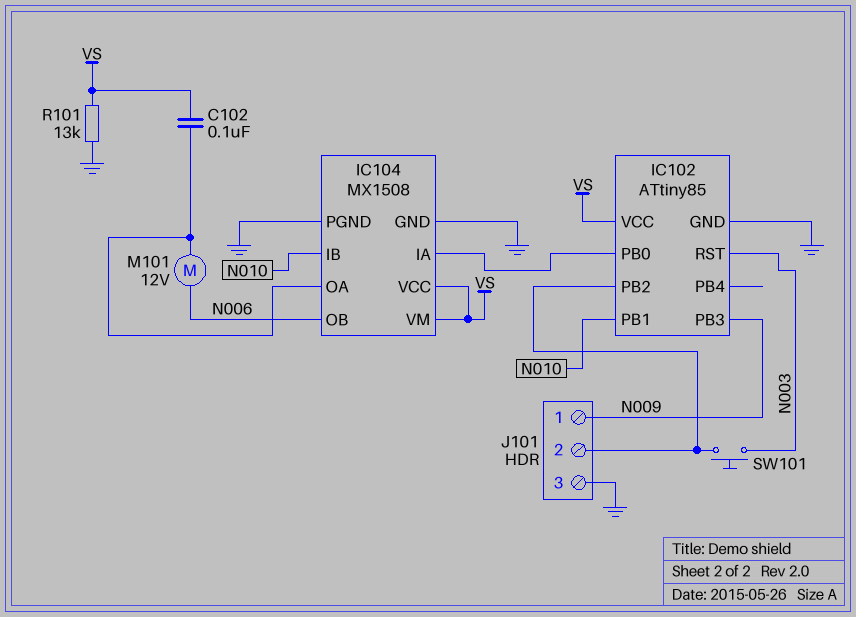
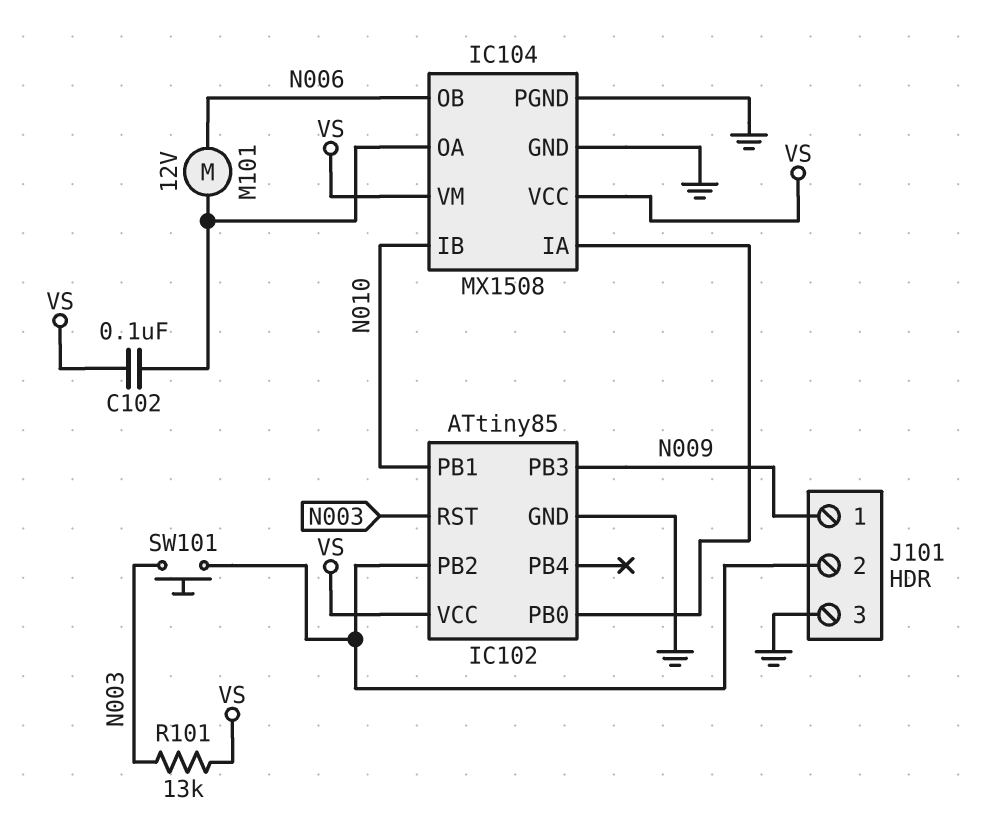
R101: 13k (GND, VS) -> 13k (N003, VS)

